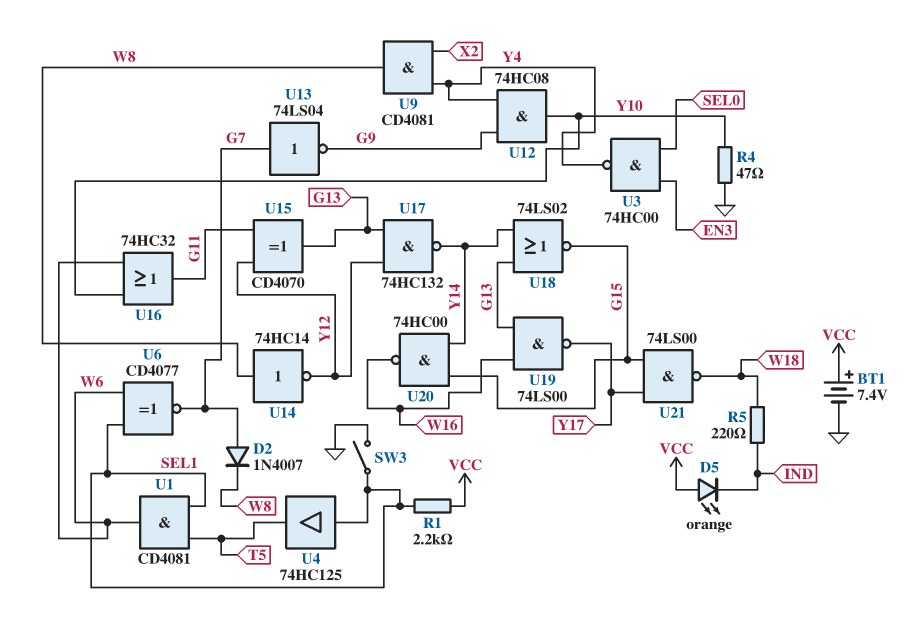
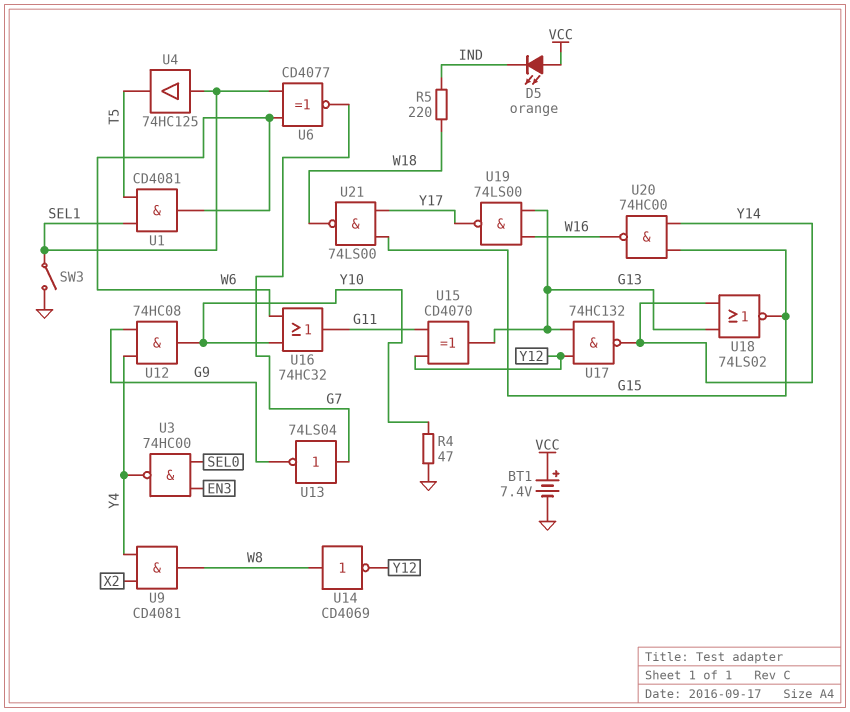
D2: diode 1N4007 (A G7, K W8) -> none
R1: 2.2k (SEL1, VCC) -> none
U14: NOT 74HC14 (in W8, out Y12) -> NOT CD4069 (in W8, out Y12)

